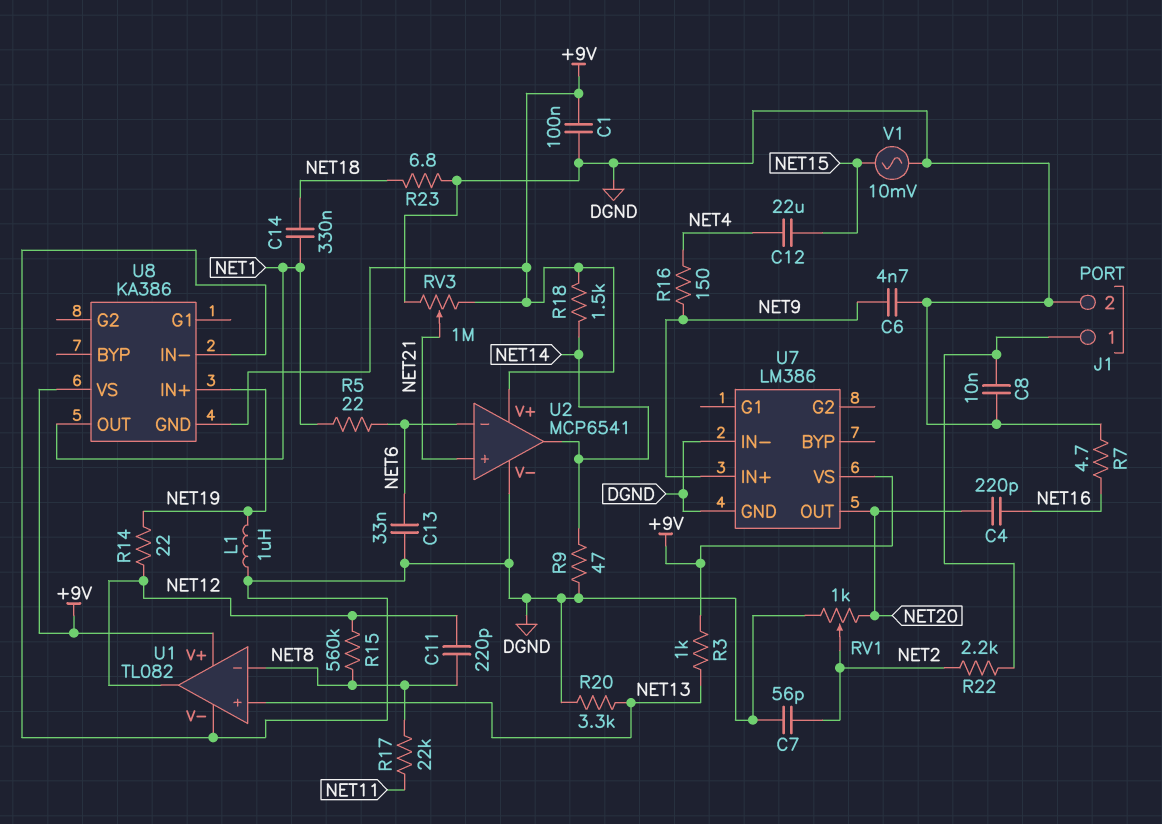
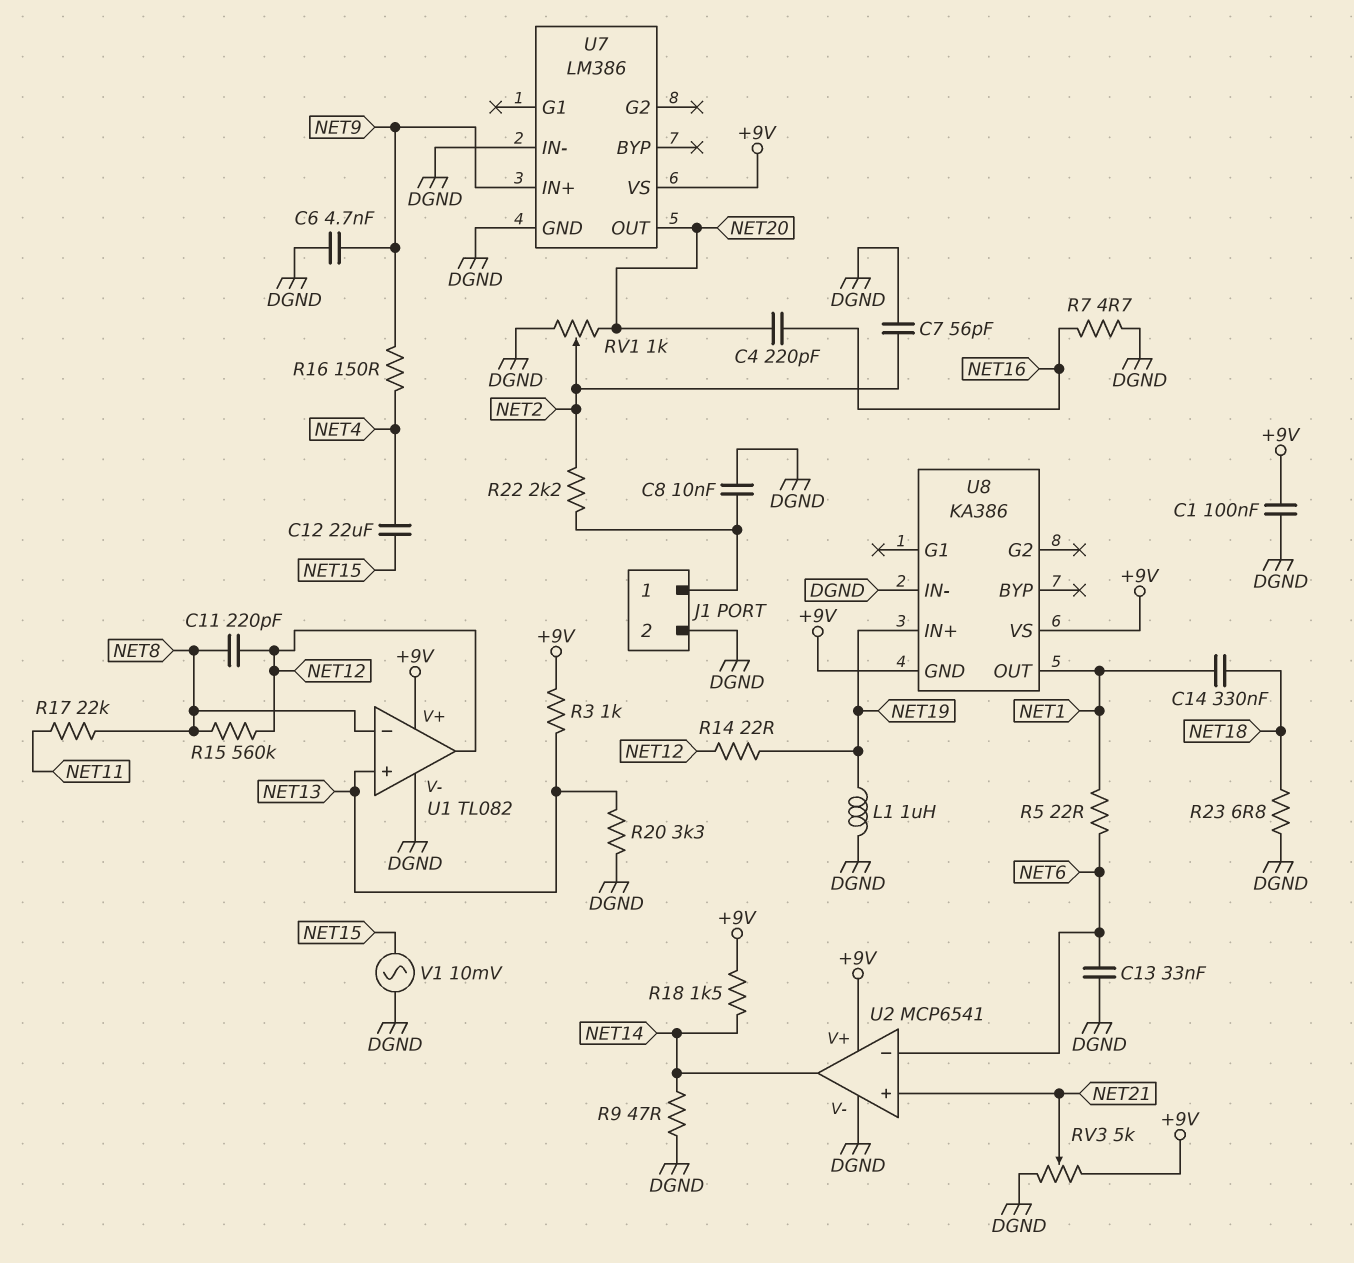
RV3: 1M (+9V, DGND, wiper NET21) -> 5k (+9V, DGND, wiper NET21)

